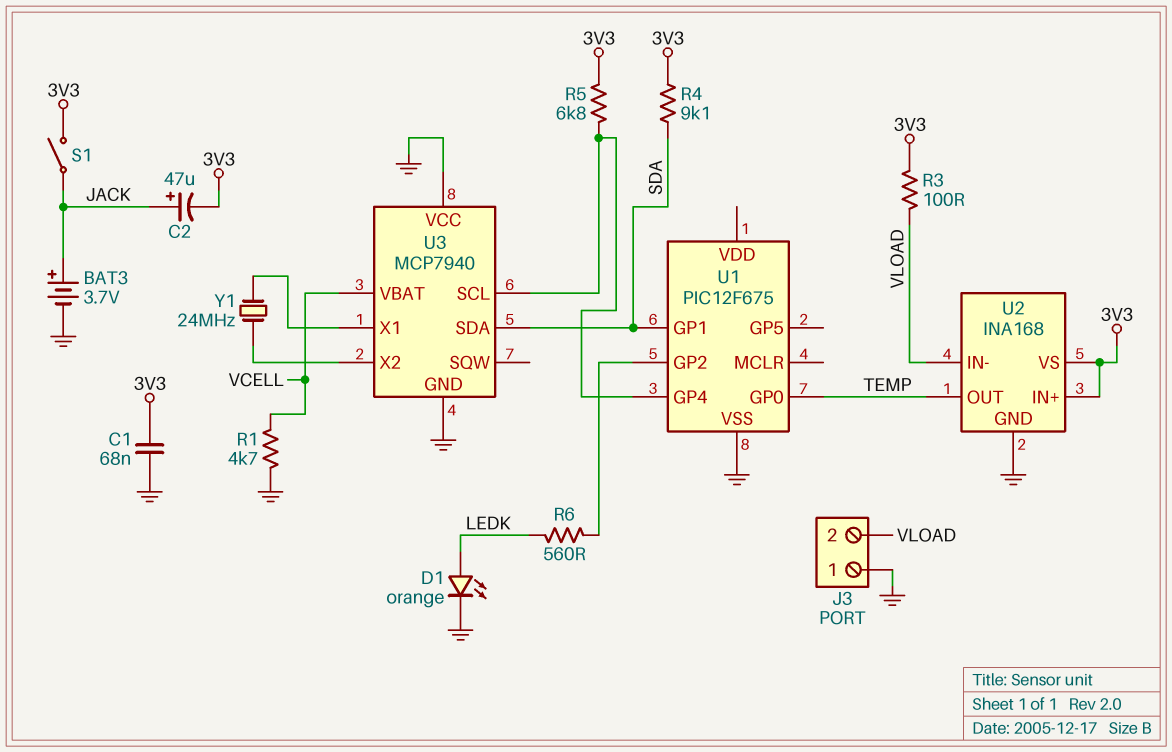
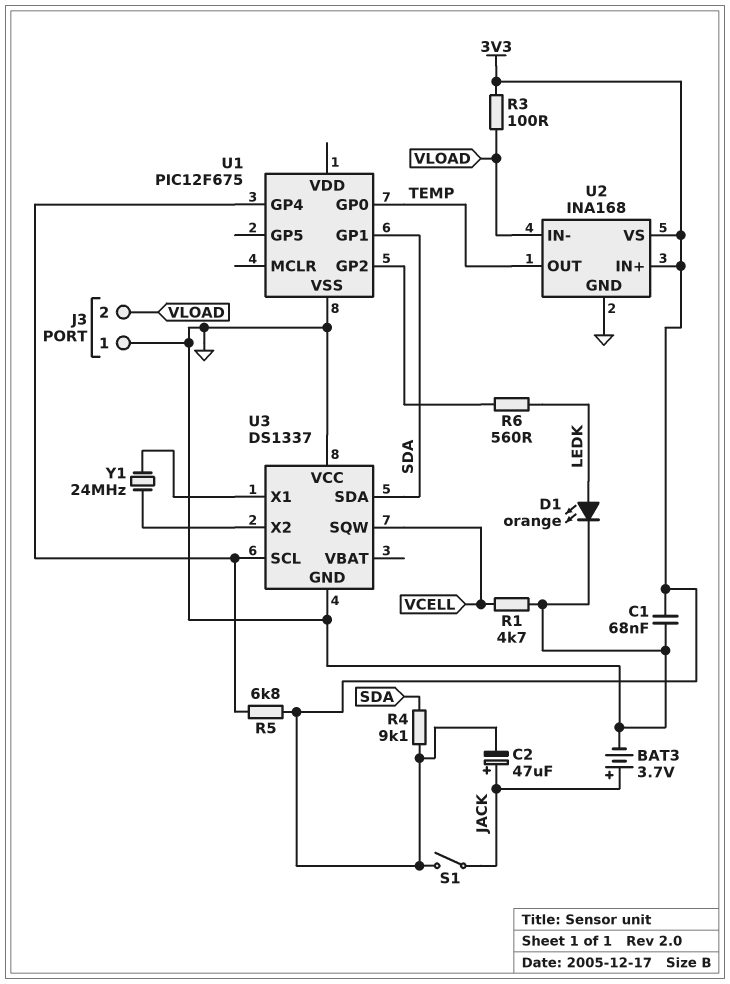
U3: MCP7940 -> DS1337
U3 pin SQW: none -> VCELL
U3 pin VBAT: VCELL -> none

